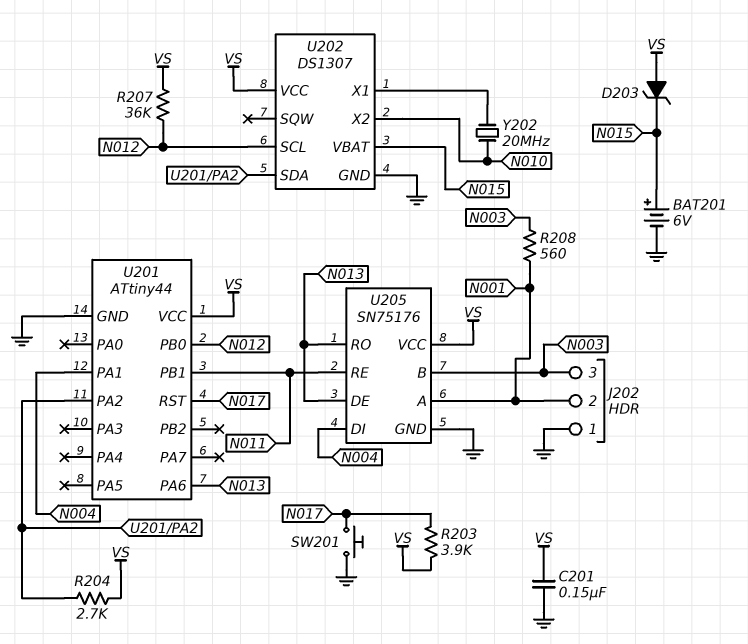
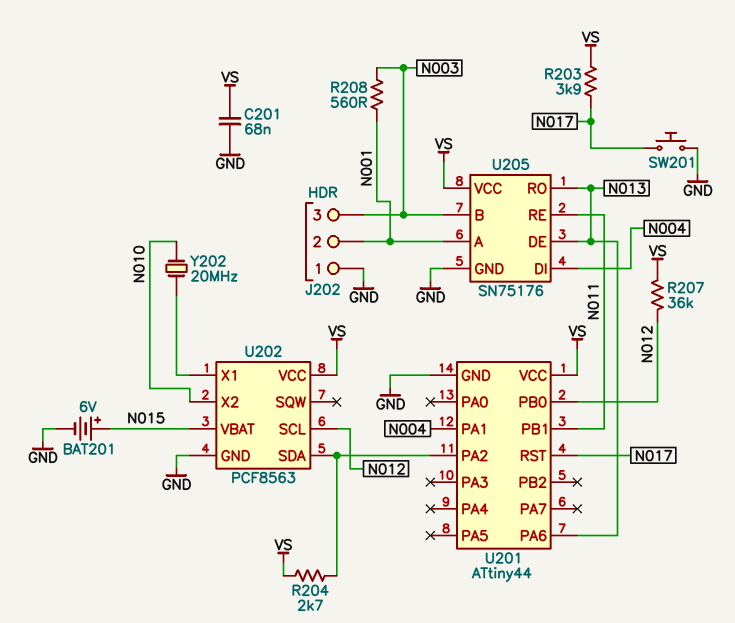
C201: 150nF (GND, VS) -> 68nF (GND, VS)
D203: zener (A VS, K N015) -> none
U202: DS1307 -> PCF8563

